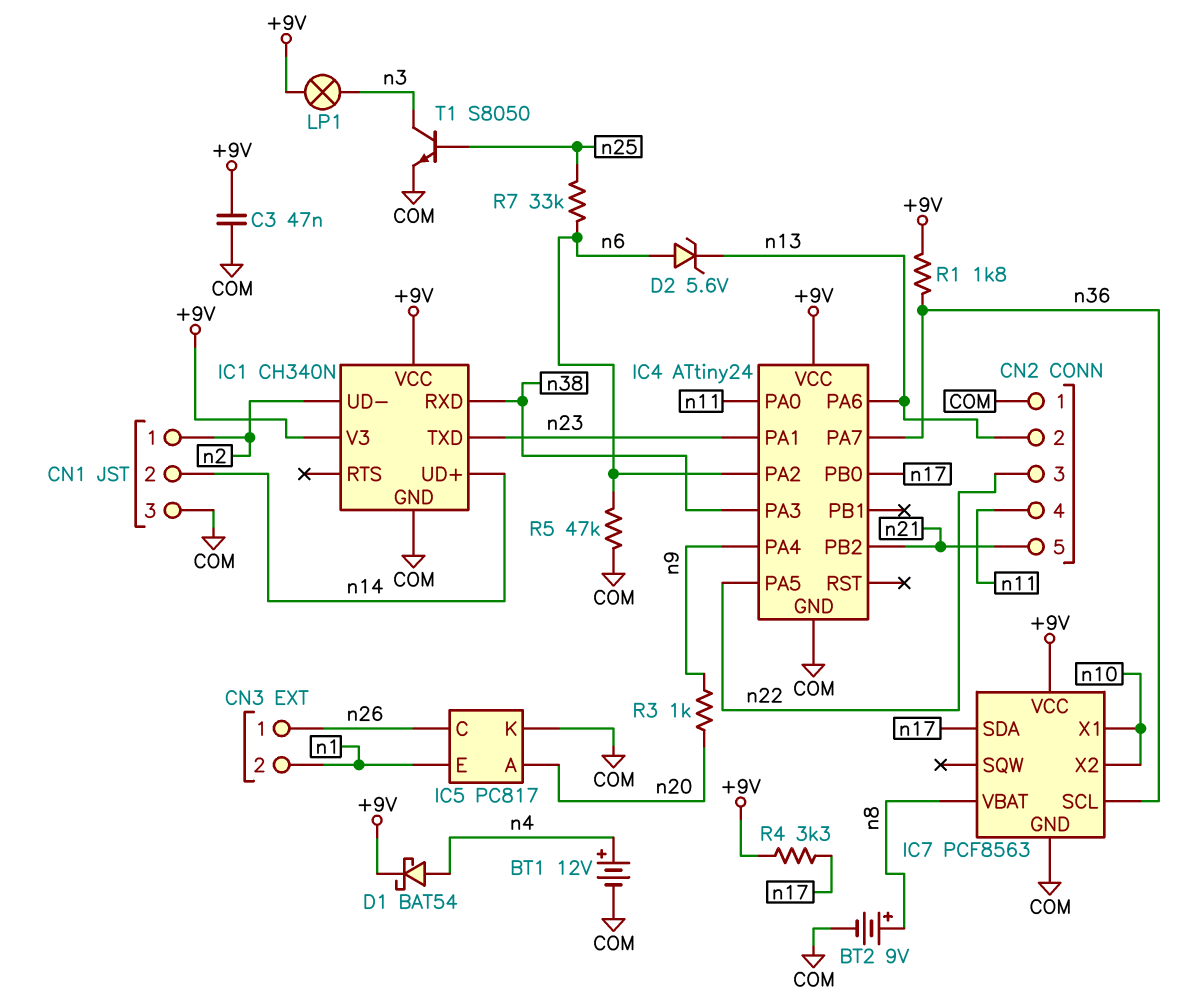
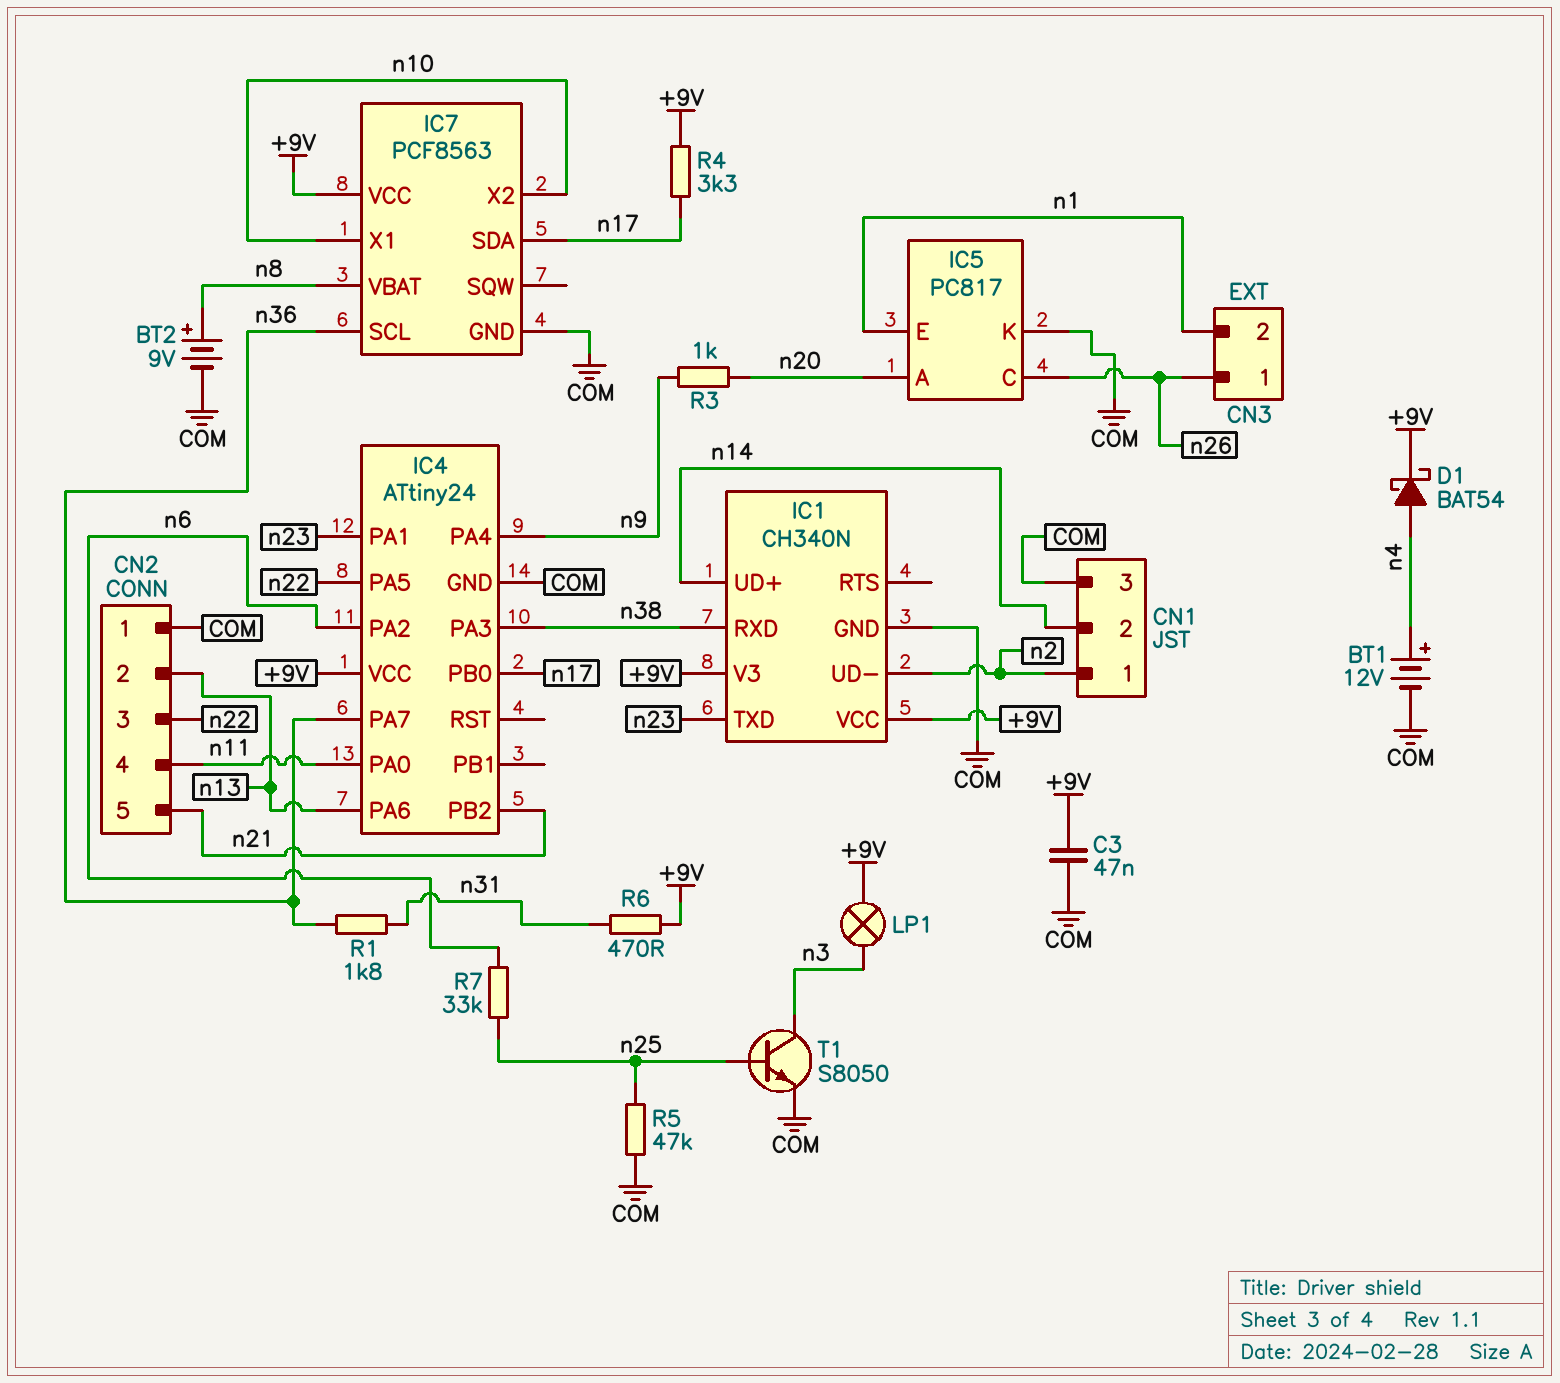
D2: zener 5.6V (A n6, K n13) -> none
R1: 1.8k (+9V, n36) -> 1.8k (n31, n36)
R5: 47k (COM, n6) -> 47k (COM, n25)
R6: none -> 470 (+9V, n31)

